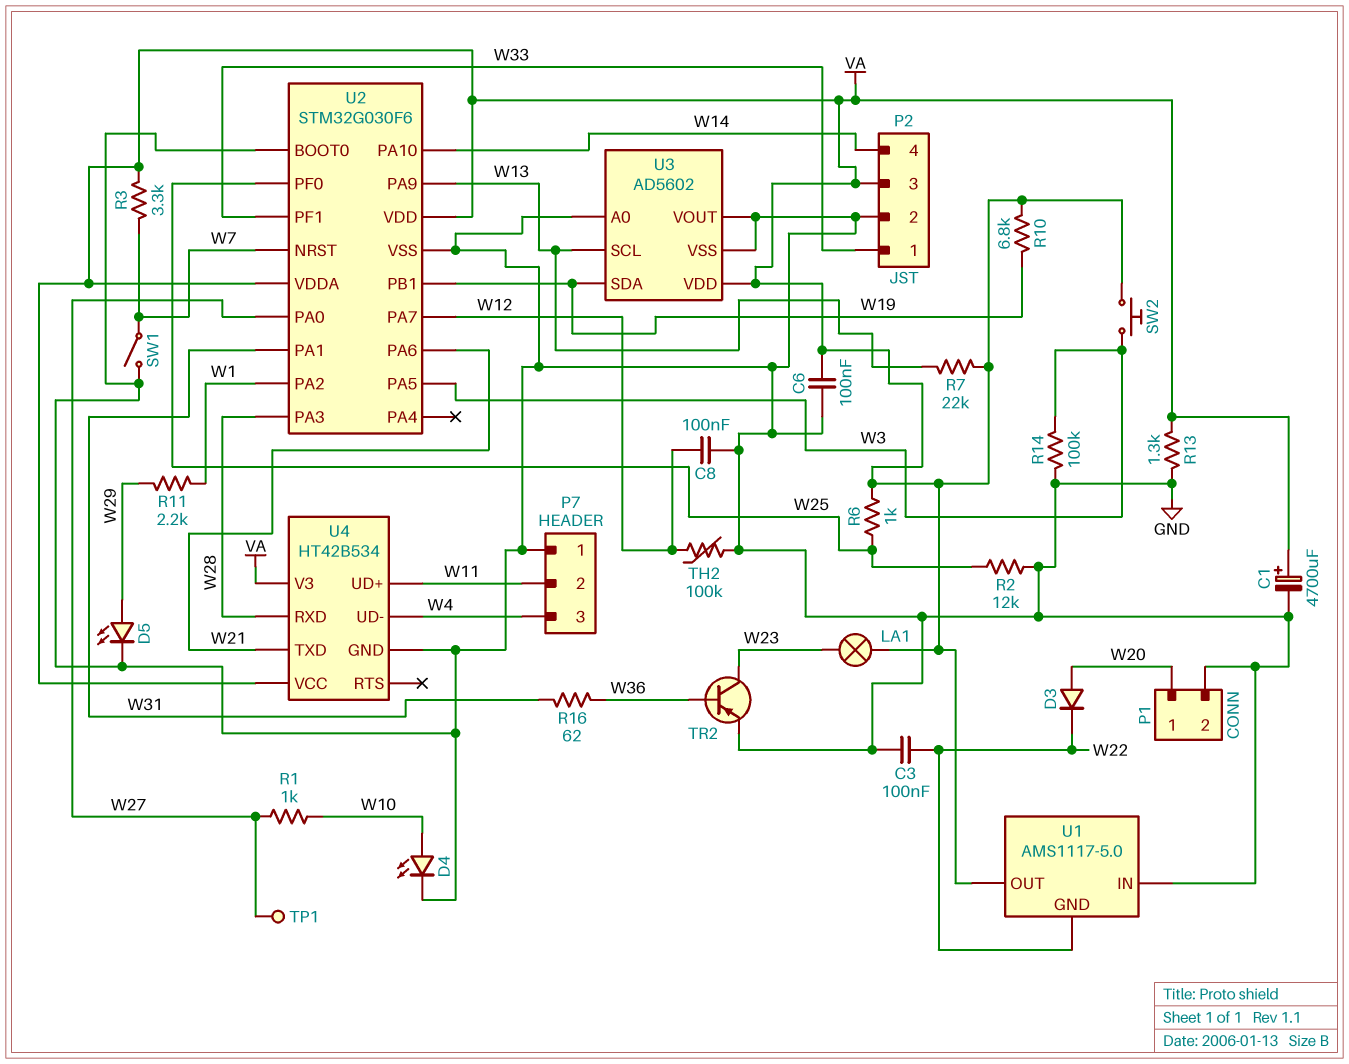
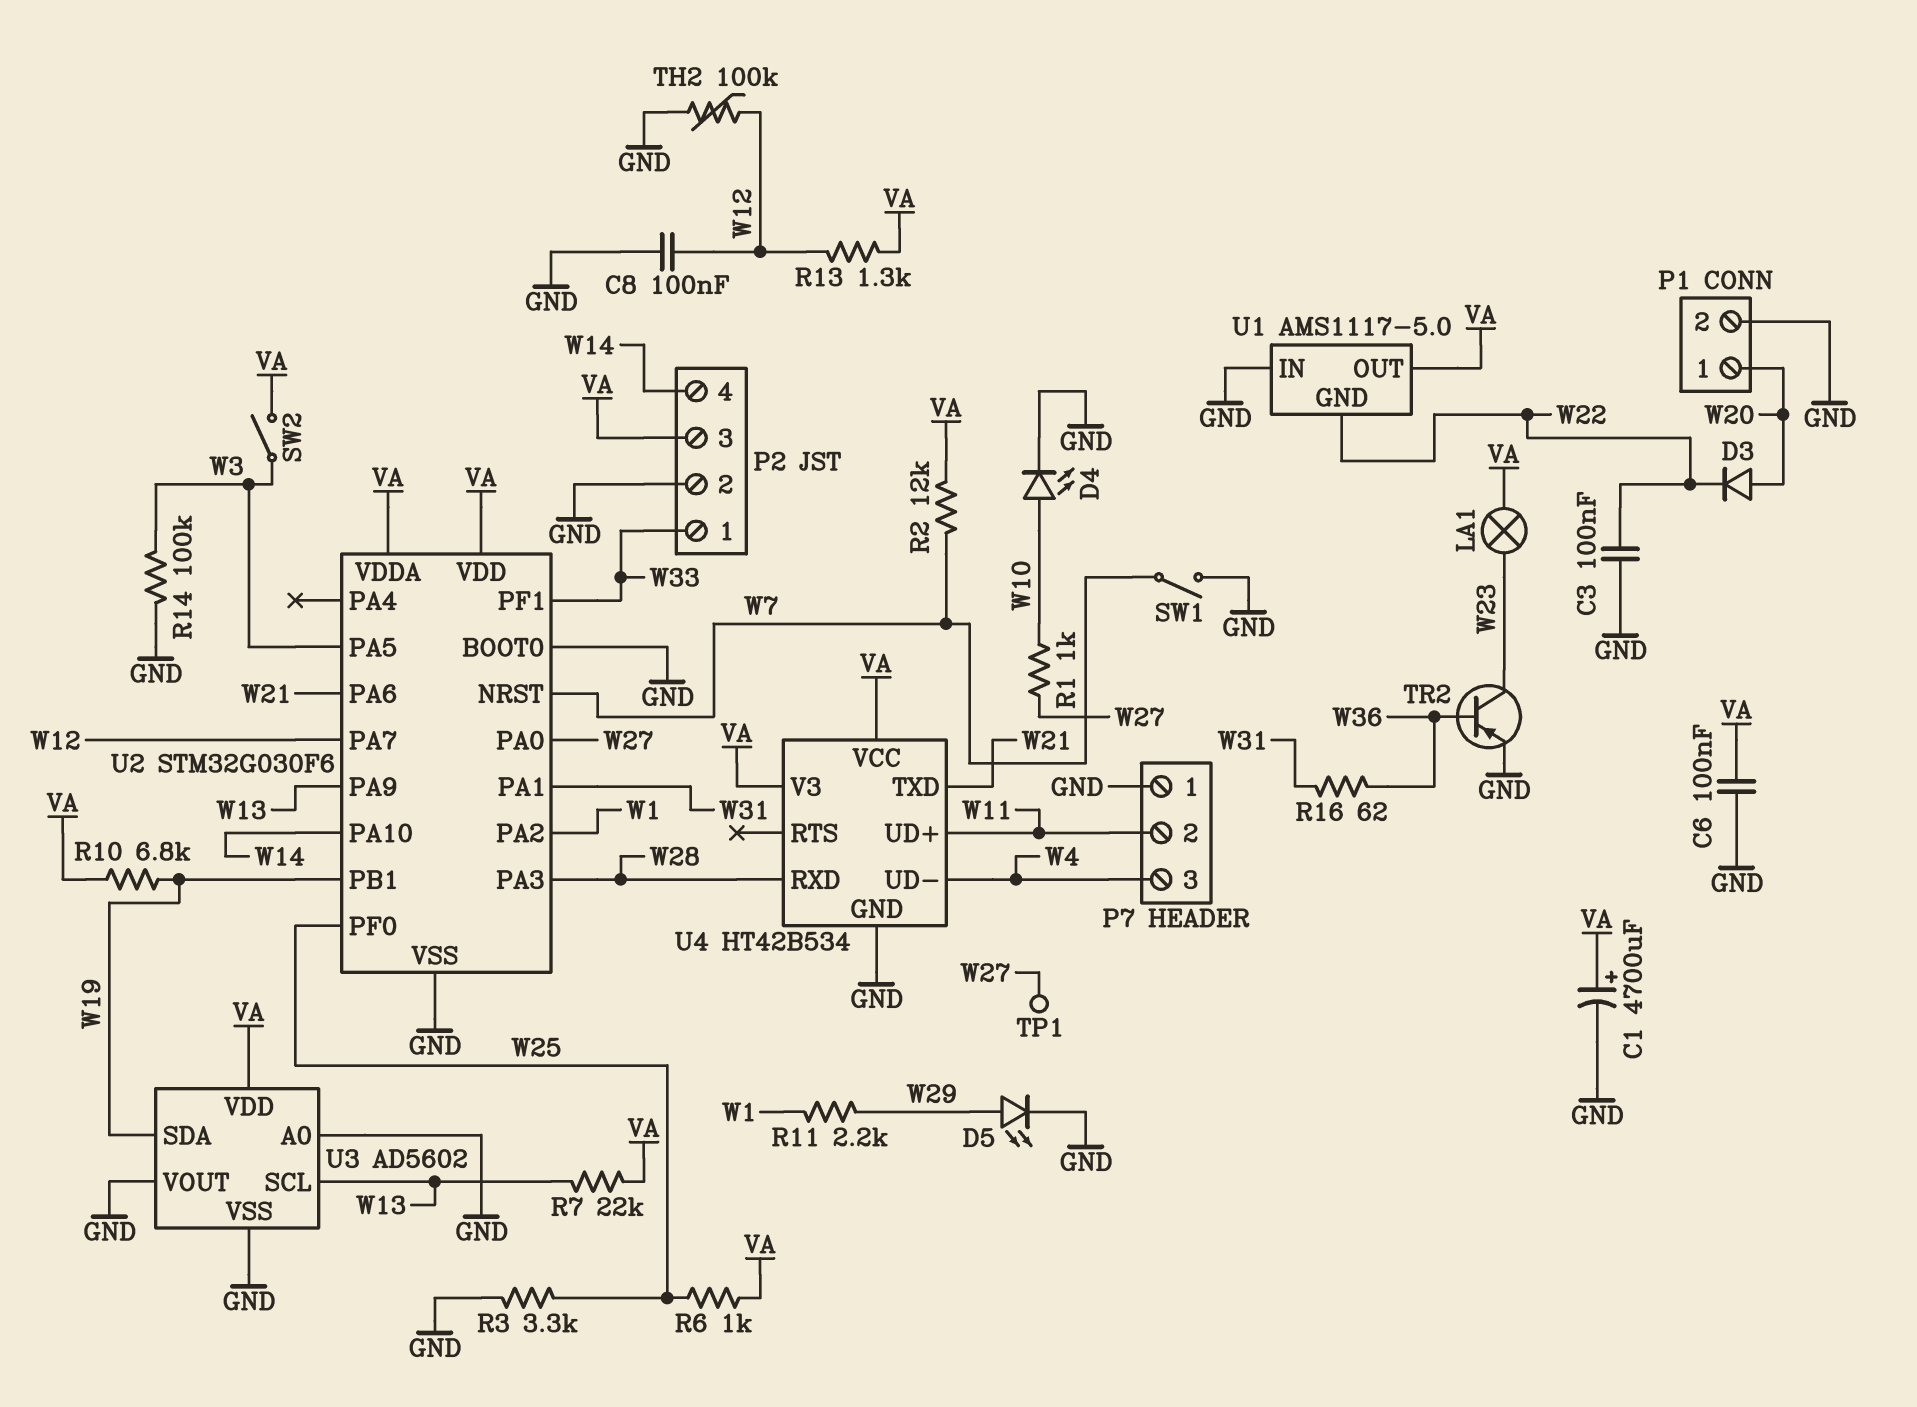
R2: 12k (GND, W25) -> 12k (VA, W7)
R3: 3.3k (VA, W7) -> 3.3k (GND, W25)
R13: 1.3k (GND, VA) -> 1.3k (VA, W12)
SW2: button (VA, W3) -> switch (VA, W3)

